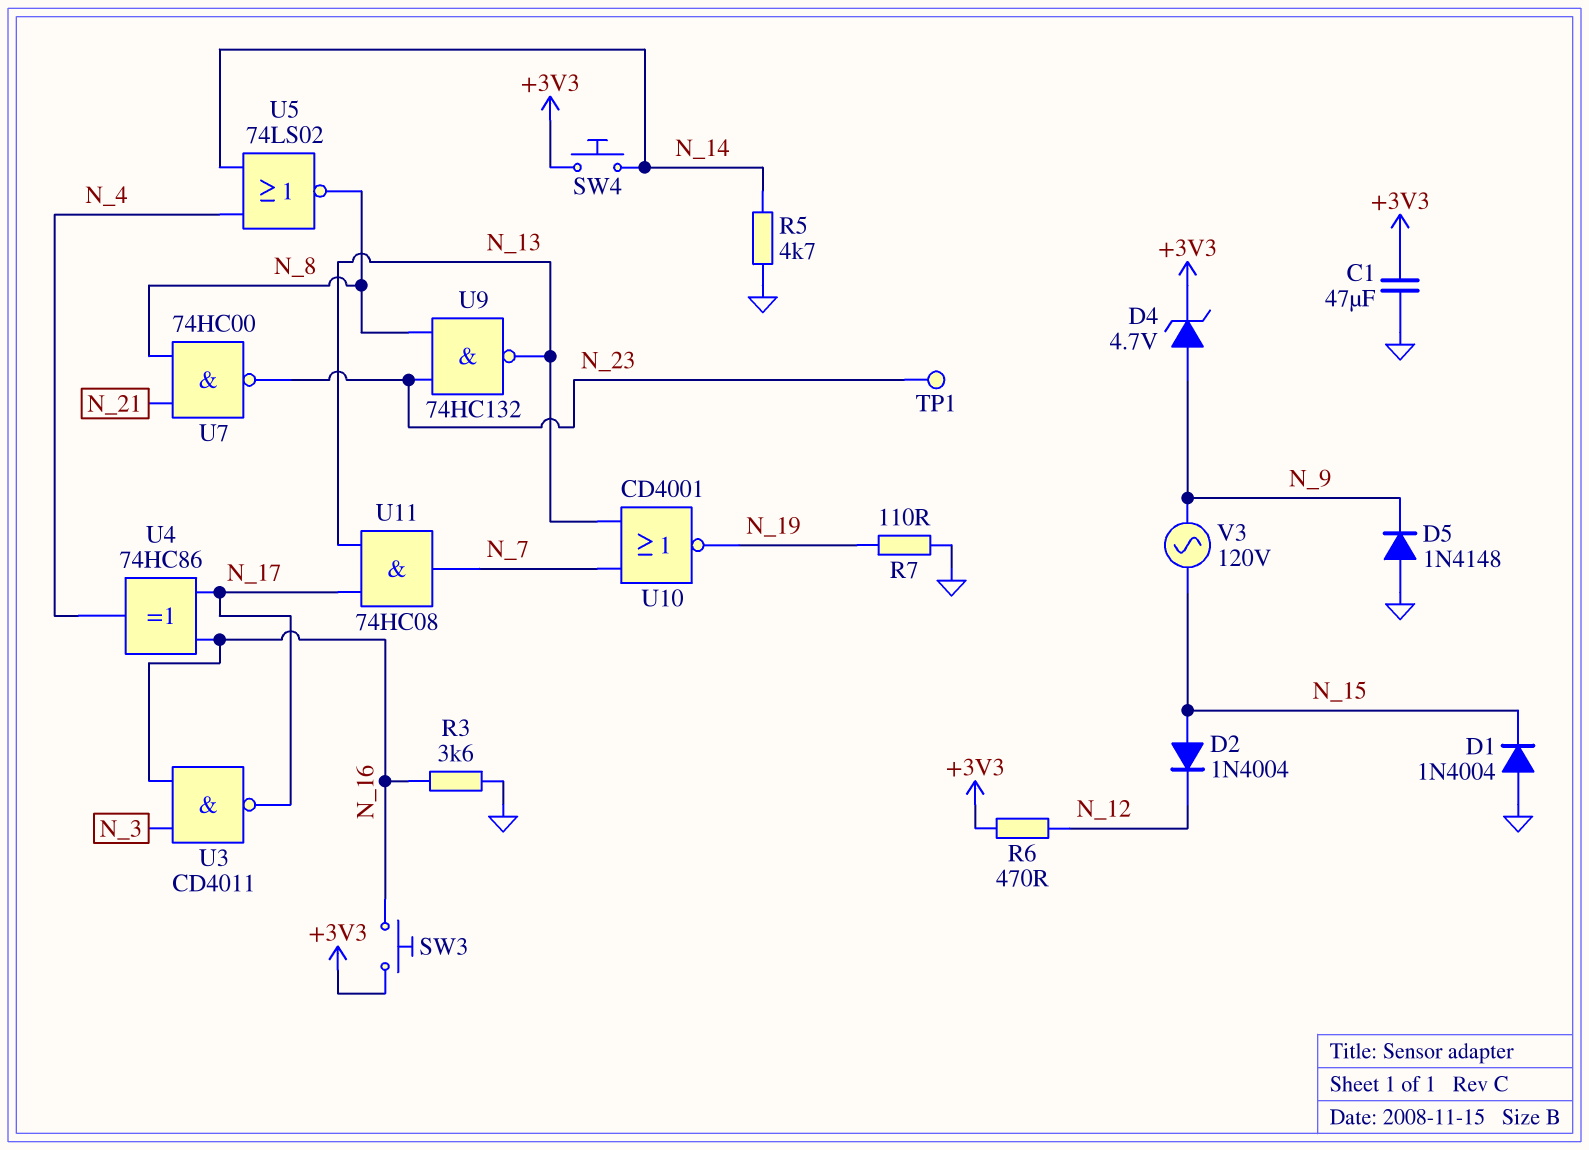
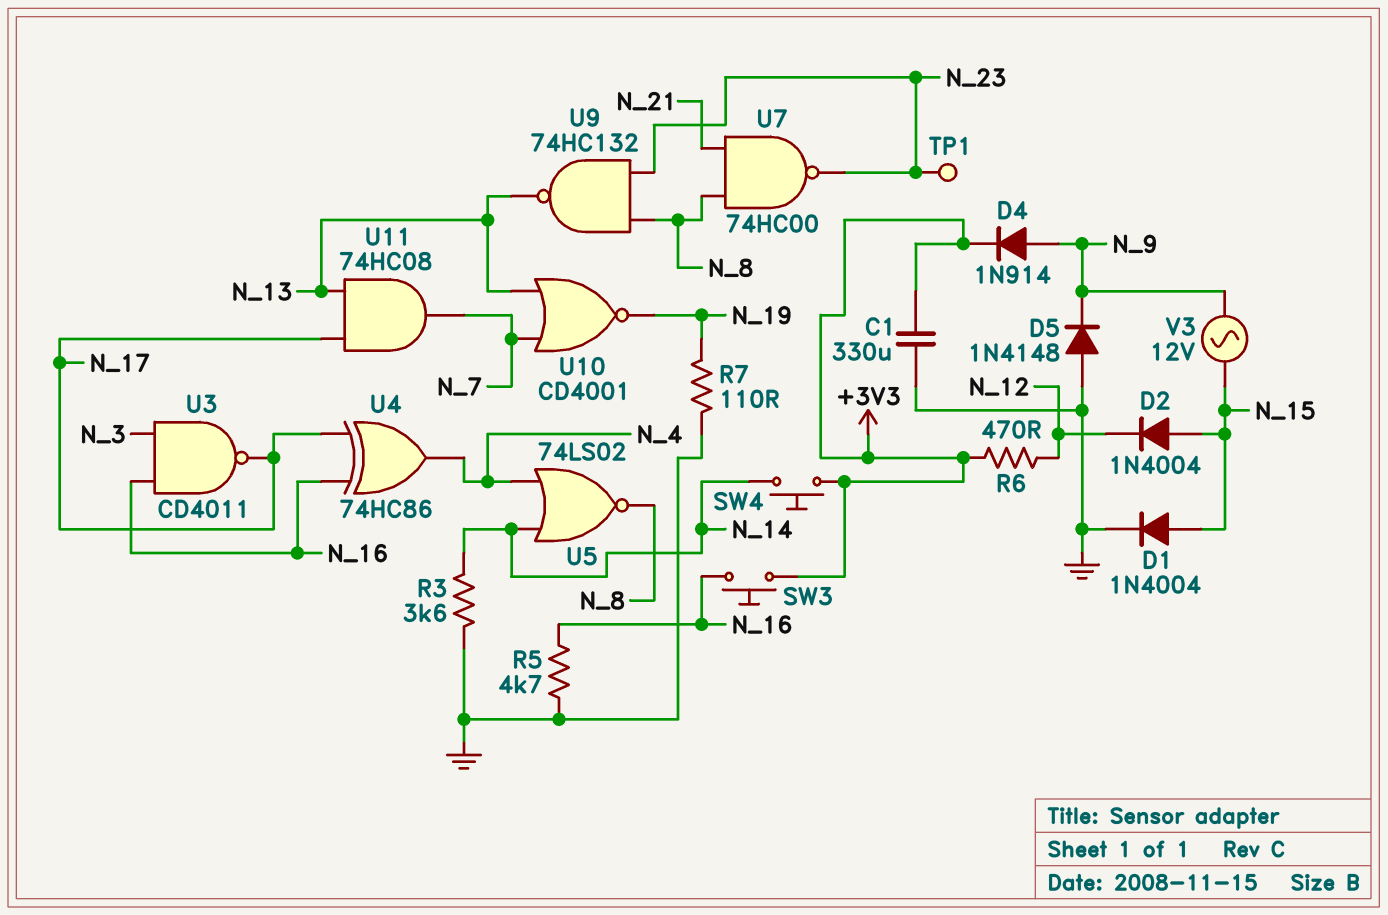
C1: 47uF (+3V3, GND) -> 330uF (+3V3, GND)
D1: diode 1N4004 (A GND, K N_15) -> diode 1N4004 (A N_15, K GND)
D4: zener 4.7V (A N_9, K +3V3) -> diode 1N914 (A N_9, K +3V3)
R3: 3.6k (GND, N_16) -> 3.6k (GND, N_14)
R5: 4.7k (GND, N_14) -> 4.7k (GND, N_16)
V3: AC 120V (N_9, N_15) -> AC 12V (N_9, N_15)

